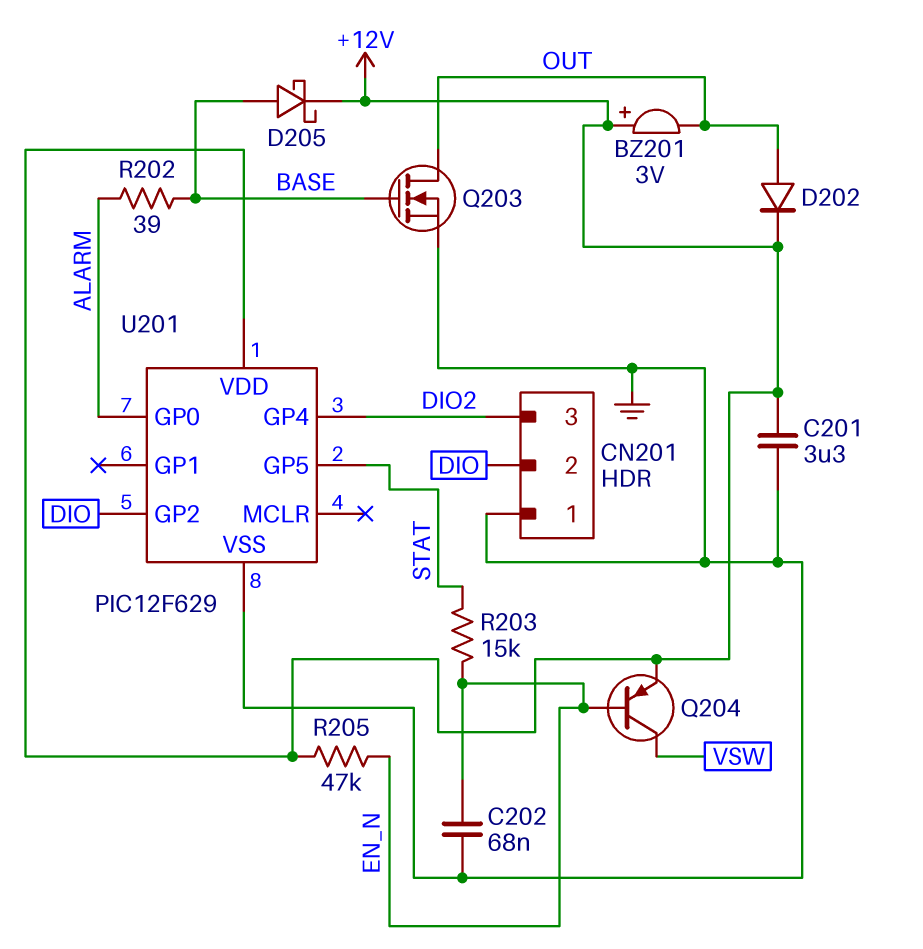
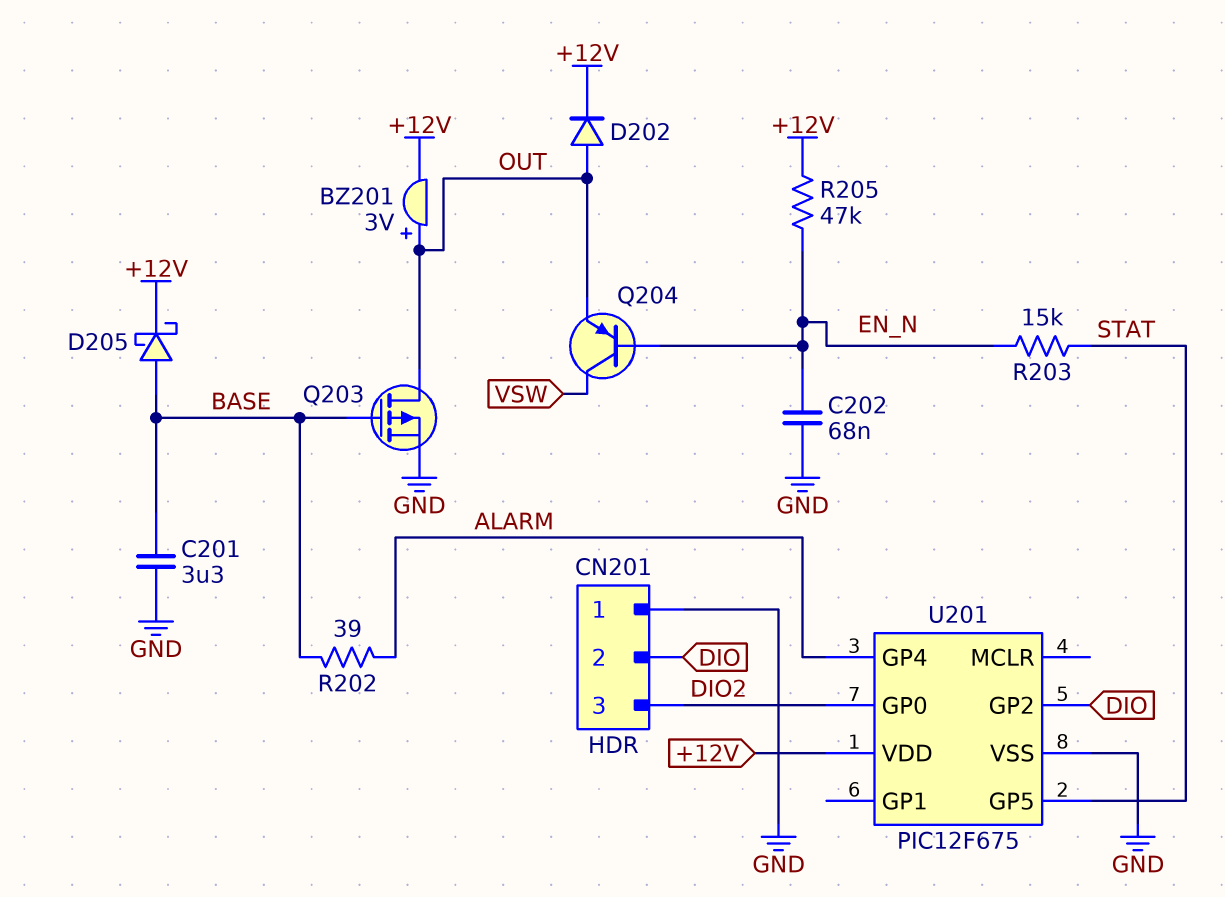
BZ201: buzzer 3V (plus +12V, minus OUT) -> buzzer 3V (plus OUT, minus +12V)
C201: 3.3uF (+12V, GND) -> 3.3uF (BASE, GND)
Q203: NMOS (G BASE, D OUT, S GND) -> PMOS (G BASE, D OUT, S GND)
Q204: PNP (B EN_N, C VSW, E +12V) -> PNP (B EN_N, C VSW, E OUT)
U201: PIC12F629 -> PIC12F675
U201 pin GP0: ALARM -> DIO2
U201 pin GP4: DIO2 -> ALARM

